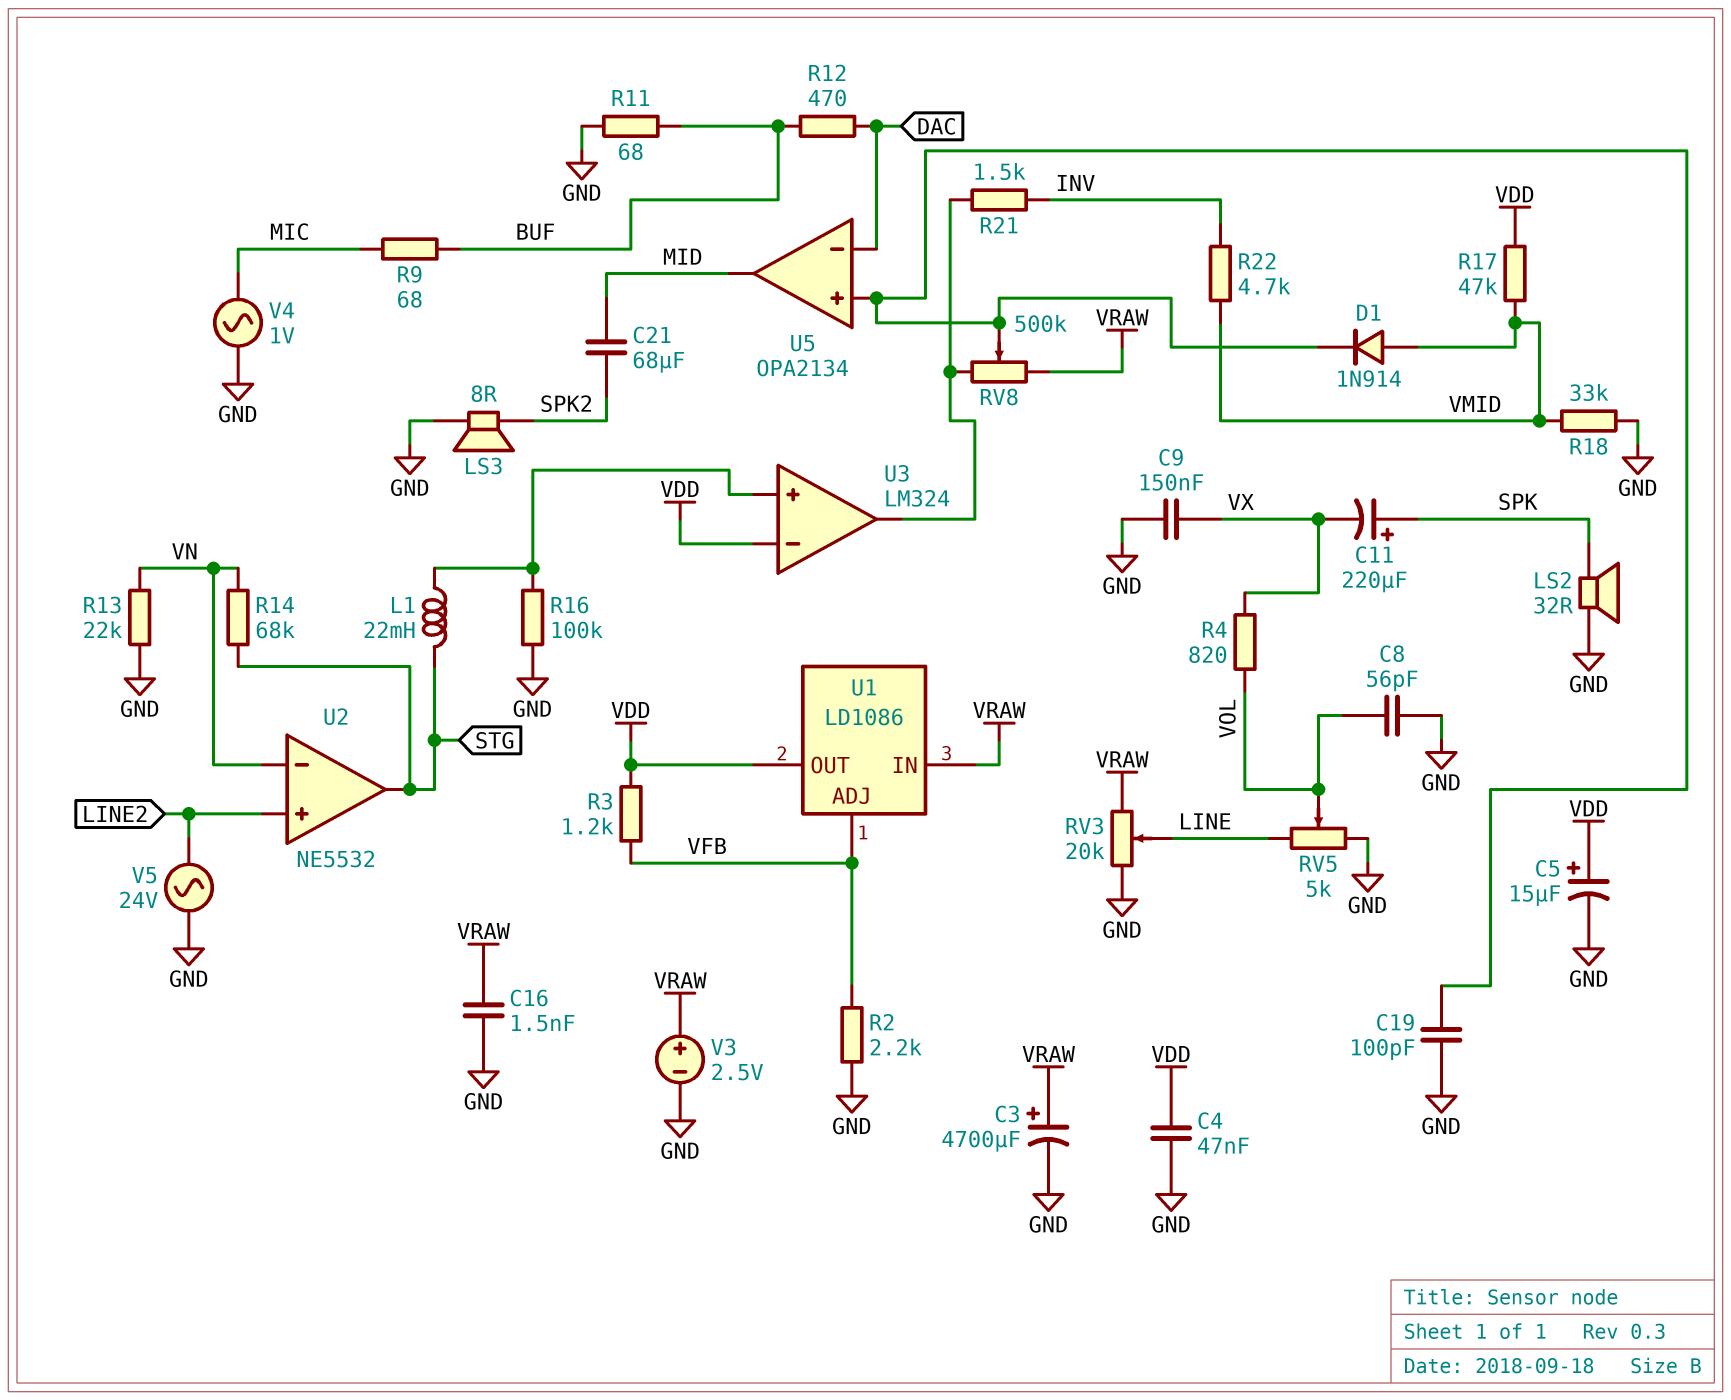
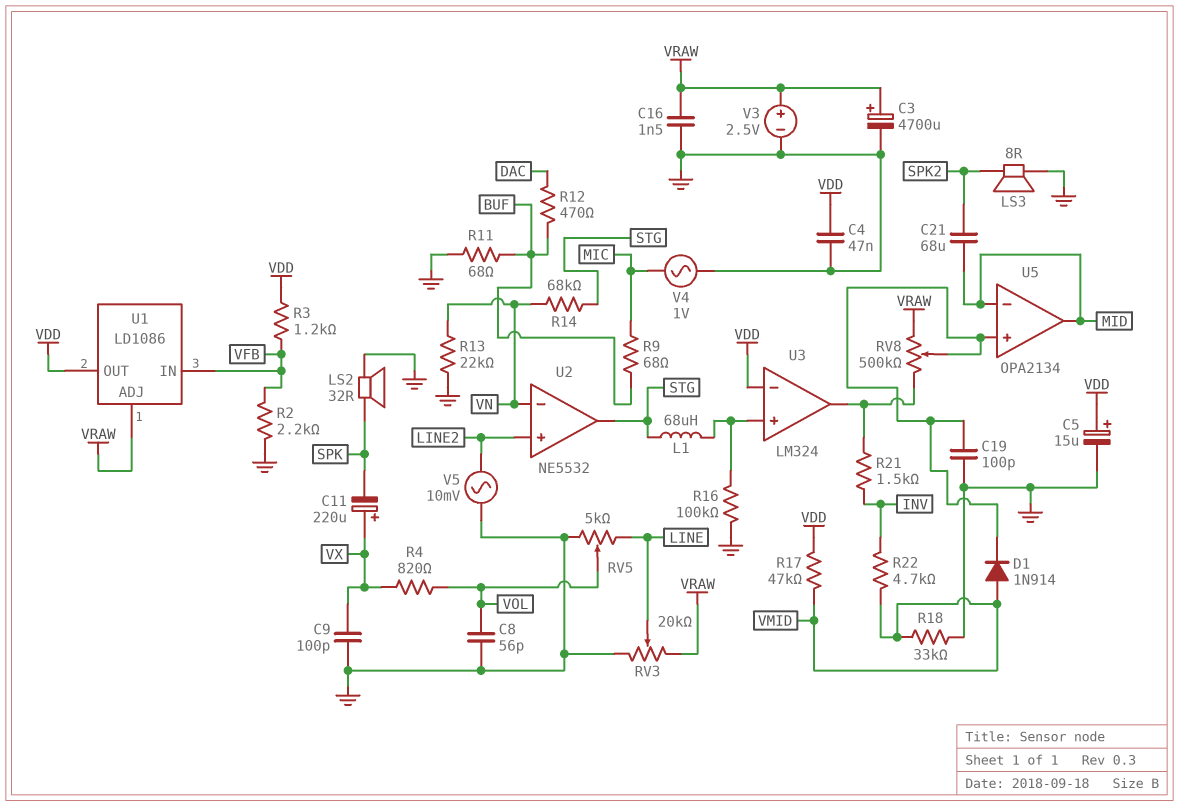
C9: 150nF (GND, VX) -> 100pF (GND, VX)
C11: 220uF (plus SPK, minus VX) -> 220uF (plus VX, minus SPK)
L1: 22mH (STG, U3/in+) -> 68uH (STG, U3/in+)
U1 pin ADJ: VFB -> VRAW
U1 pin IN: VRAW -> VFB
U5 pin in-: DAC -> MID
V5: AC 24V (GND, LINE2) -> AC 10mV (GND, LINE2)

